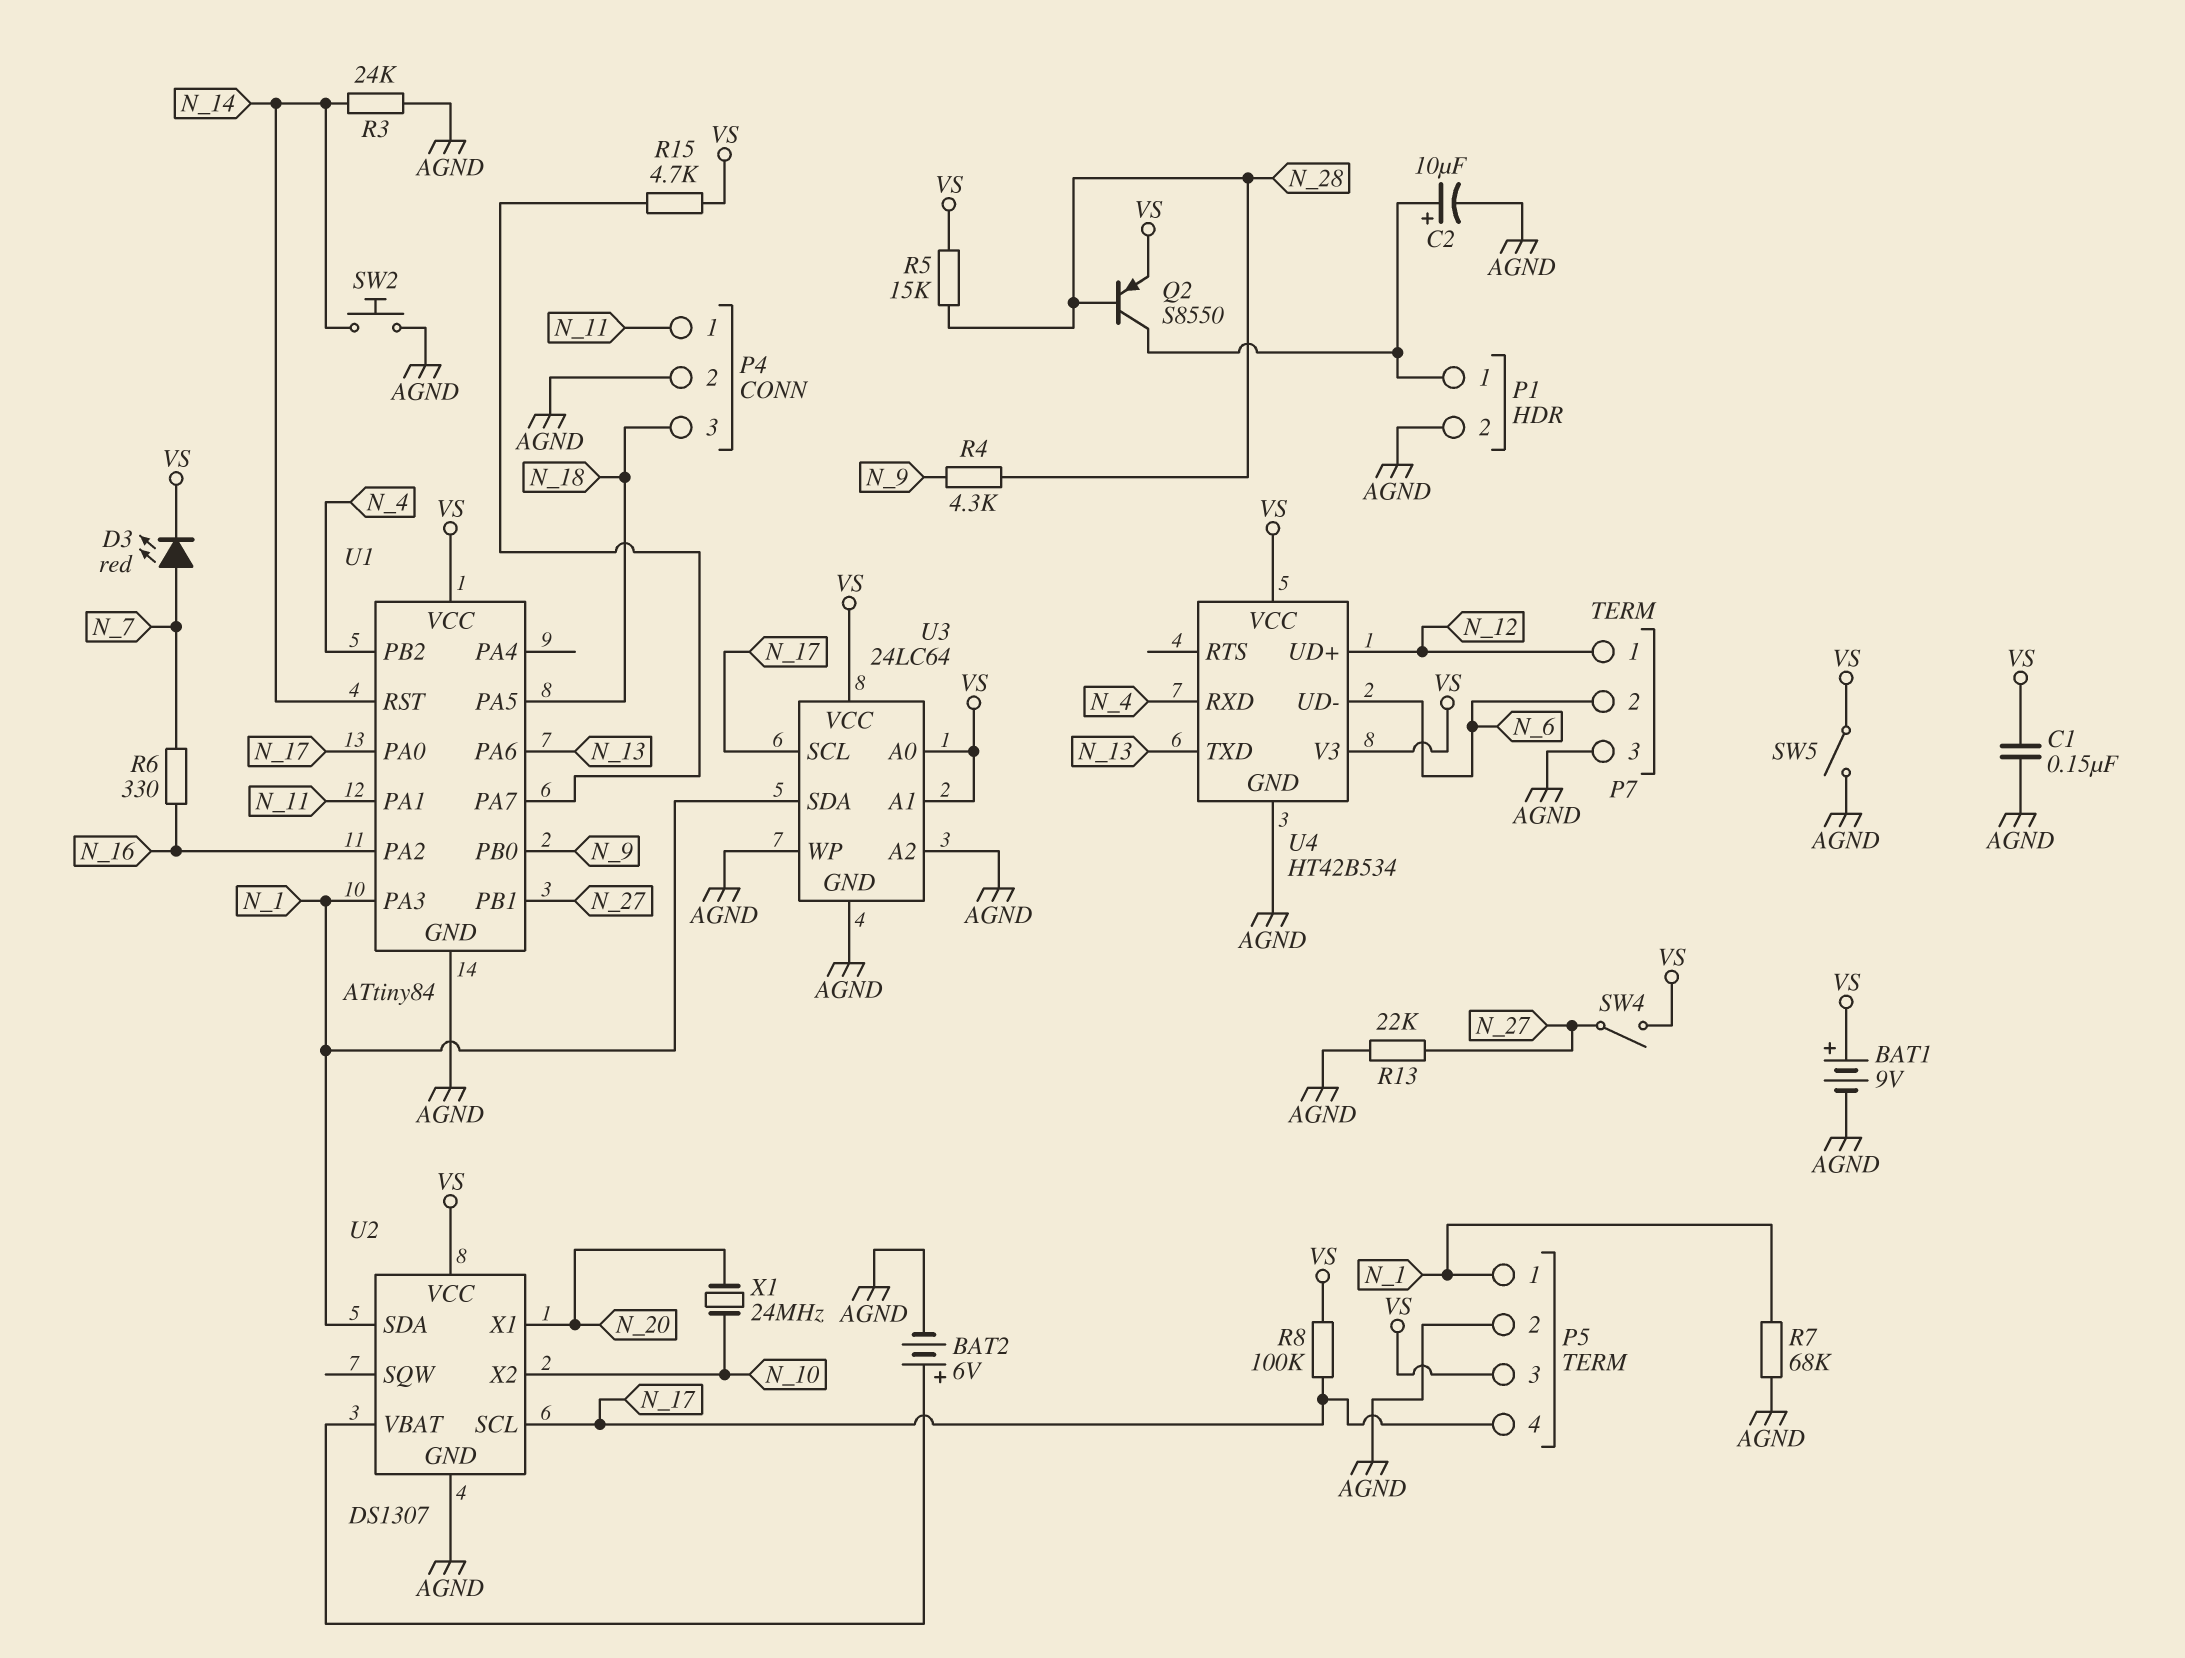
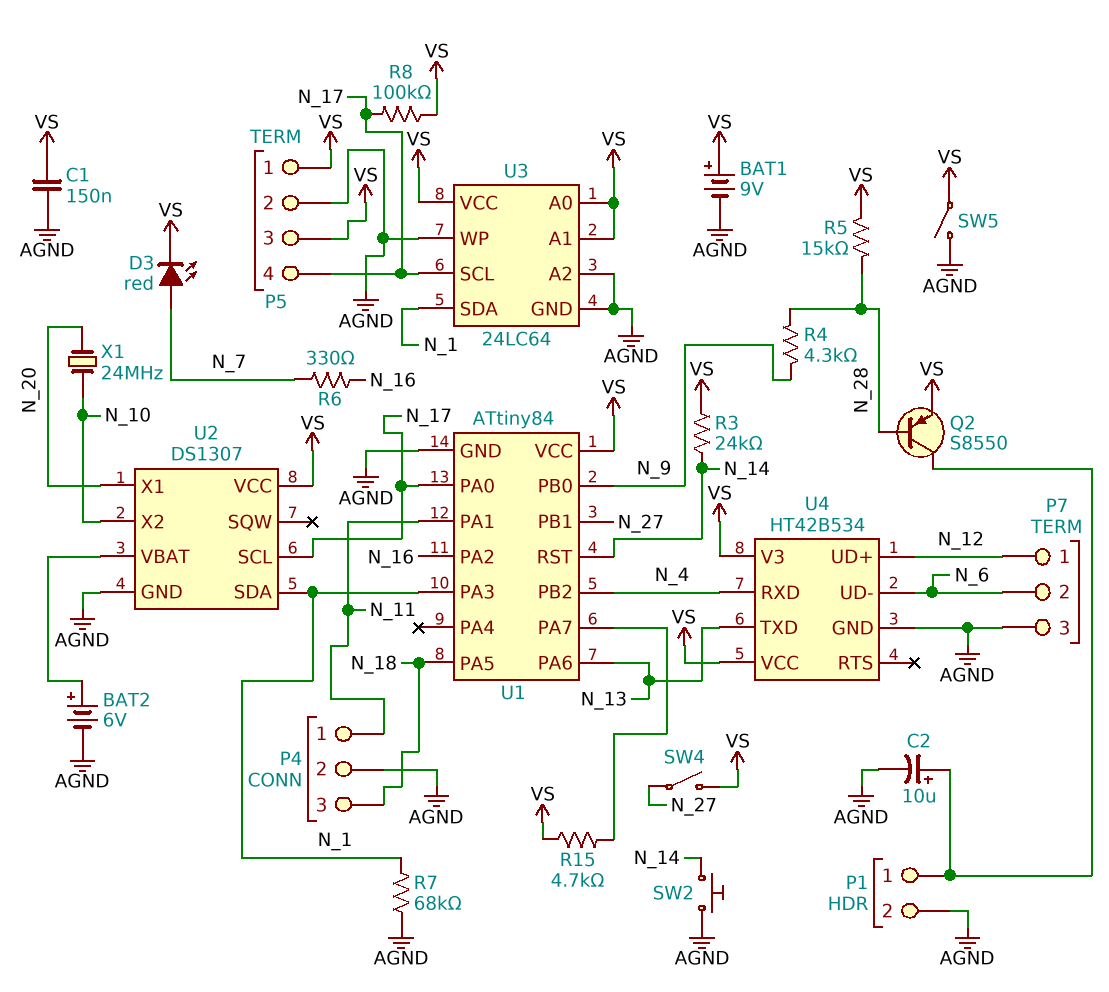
P5 pin 1: N_1 -> VS
R3: 24k (AGND, N_14) -> 24k (N_14, VS)
R13: 22k (AGND, N_27) -> none

